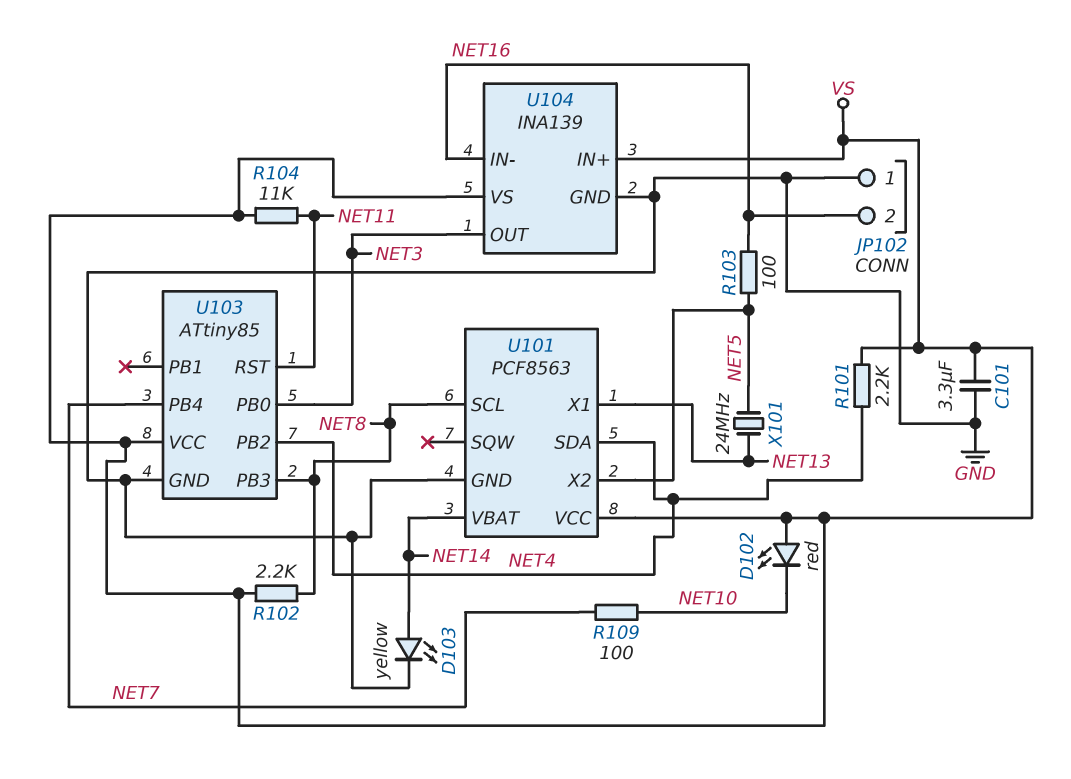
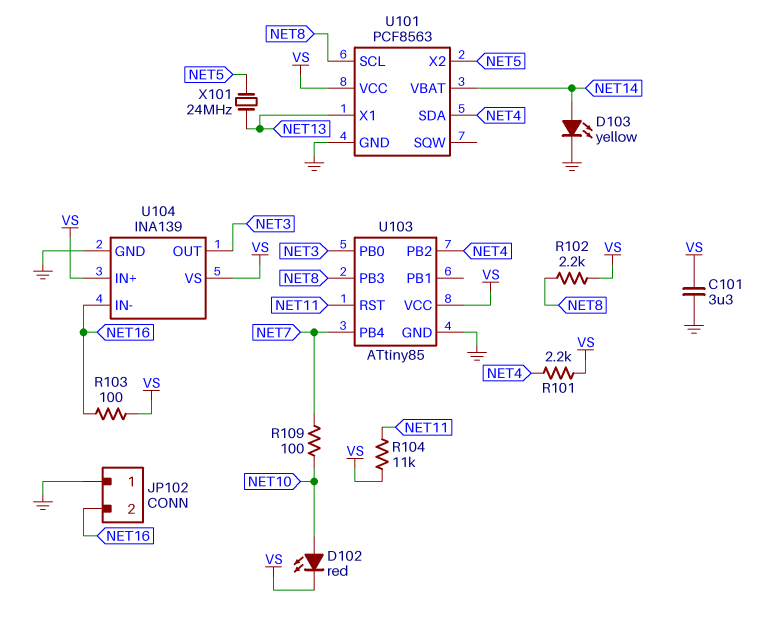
D102: LED red (A VS, K NET10) -> LED red (A NET10, K VS)
R103: 100 (NET5, NET16) -> 100 (NET16, VS)

